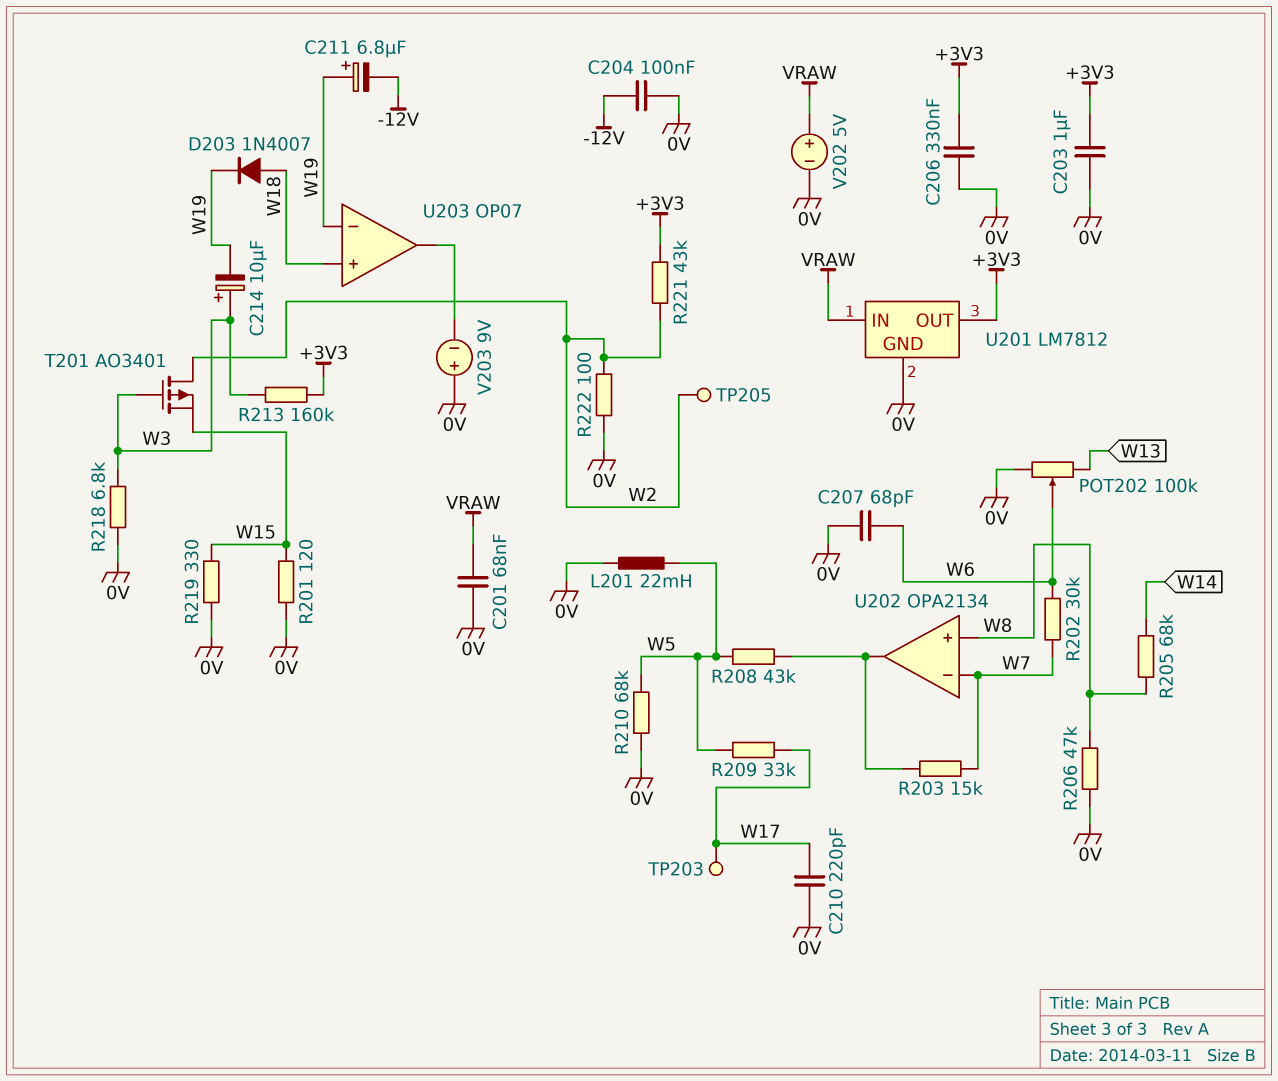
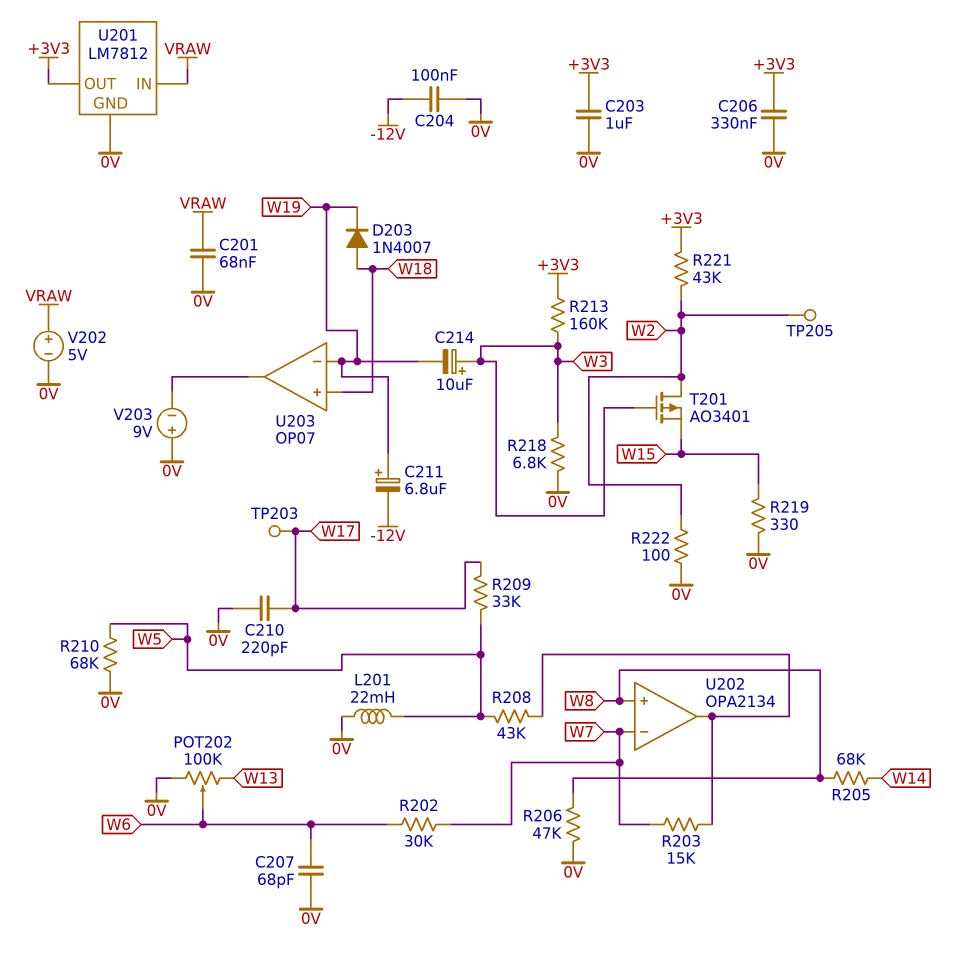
R201: 120 (0V, W15) -> none

